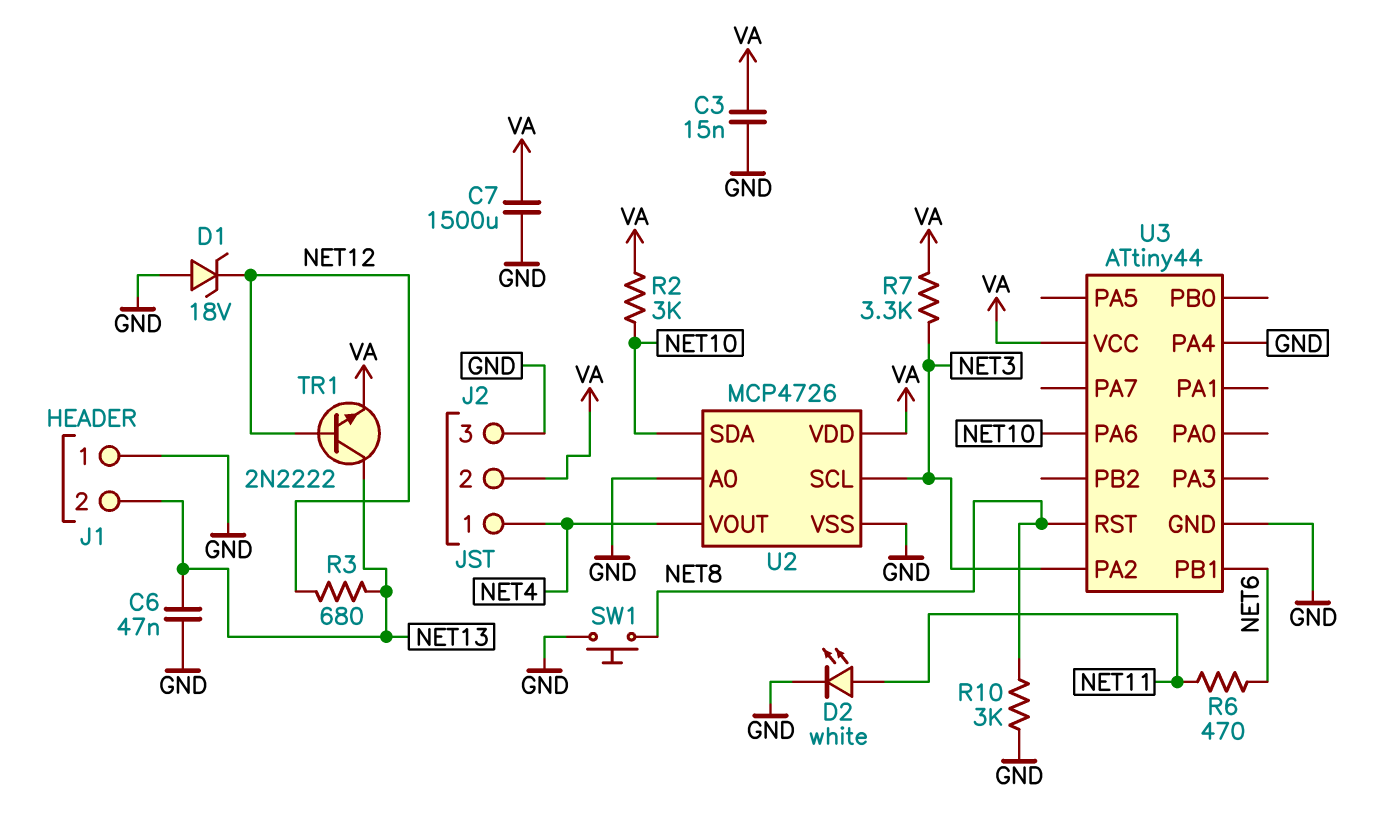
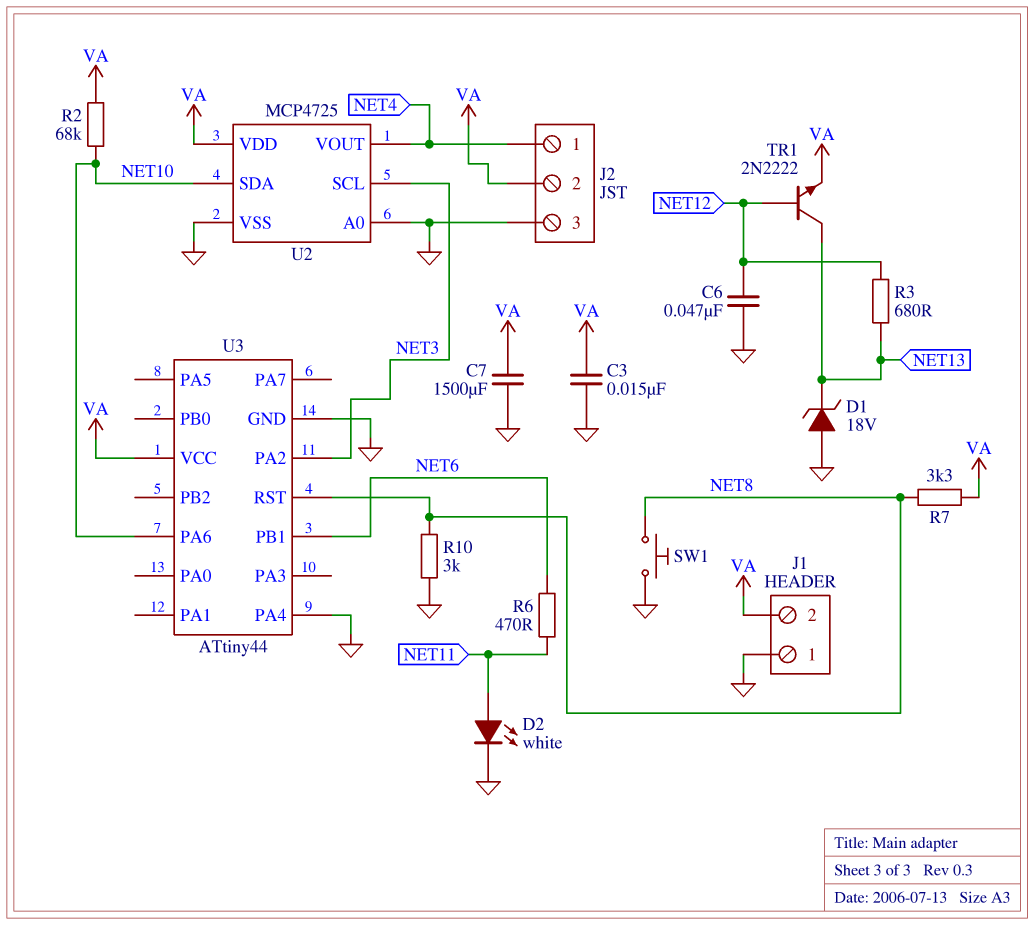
C6: 47nF (GND, NET13) -> 47nF (GND, NET12)
D1: zener 18V (A GND, K NET12) -> zener 18V (A GND, K NET13)
J1 pin 2: NET13 -> VA
R2: 3k (NET10, VA) -> 68k (NET10, VA)
R7: 3.3k (NET3, VA) -> 3.3k (NET8, VA)
U2: MCP4726 -> MCP4725

